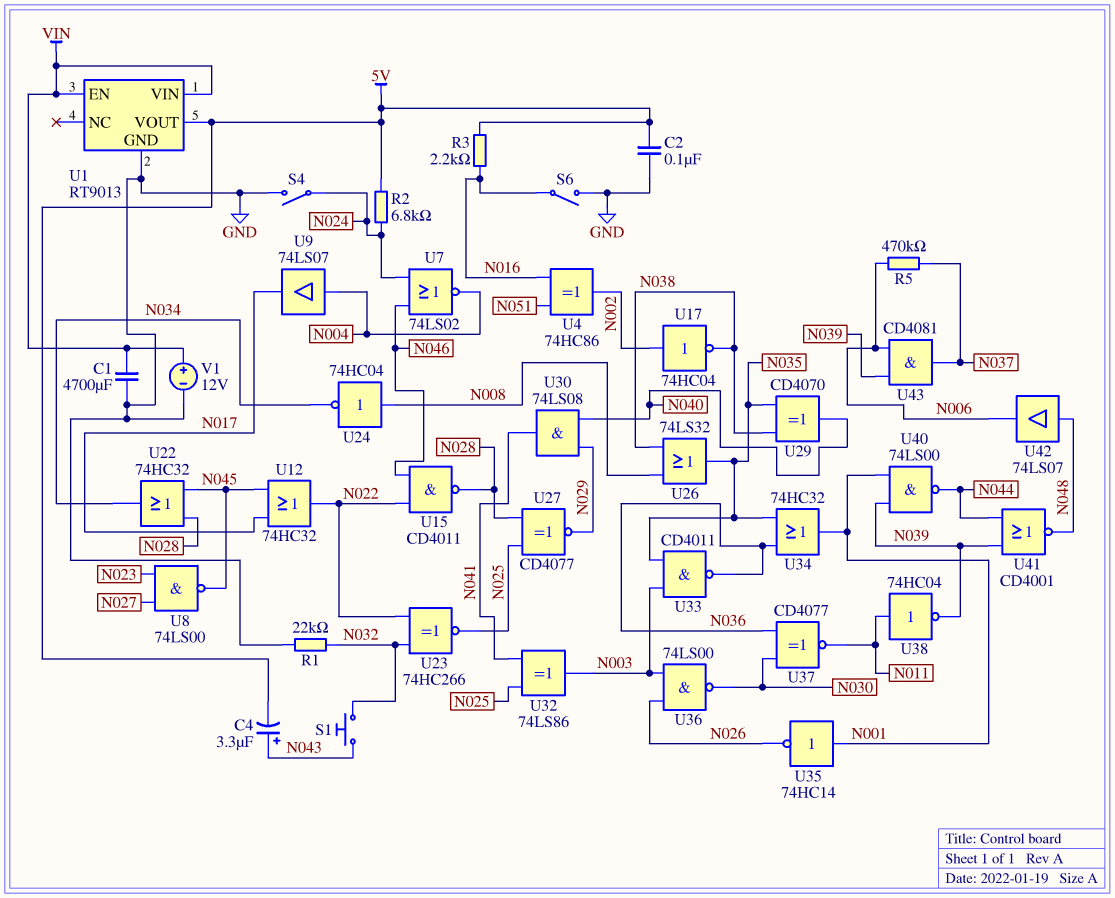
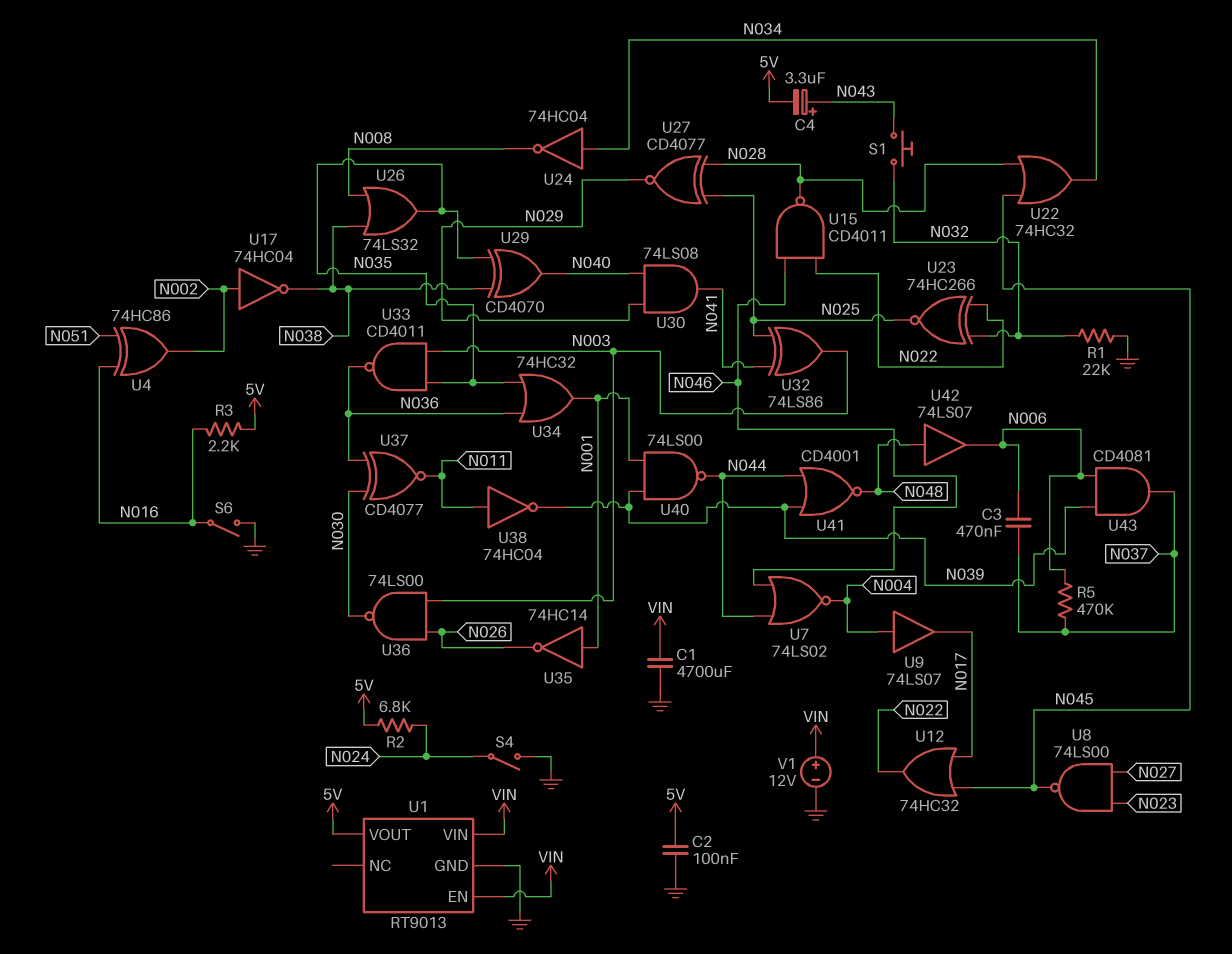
C3: none -> 470nF (N006, N037)
U7: NOR 74LS02 (in N024, in N046, out N004) -> NOR 74LS02 (in N044, in N046, out N004)
U24: NOT 74HC04 (in N008, out N034) -> NOT 74HC04 (in N034, out N008)

